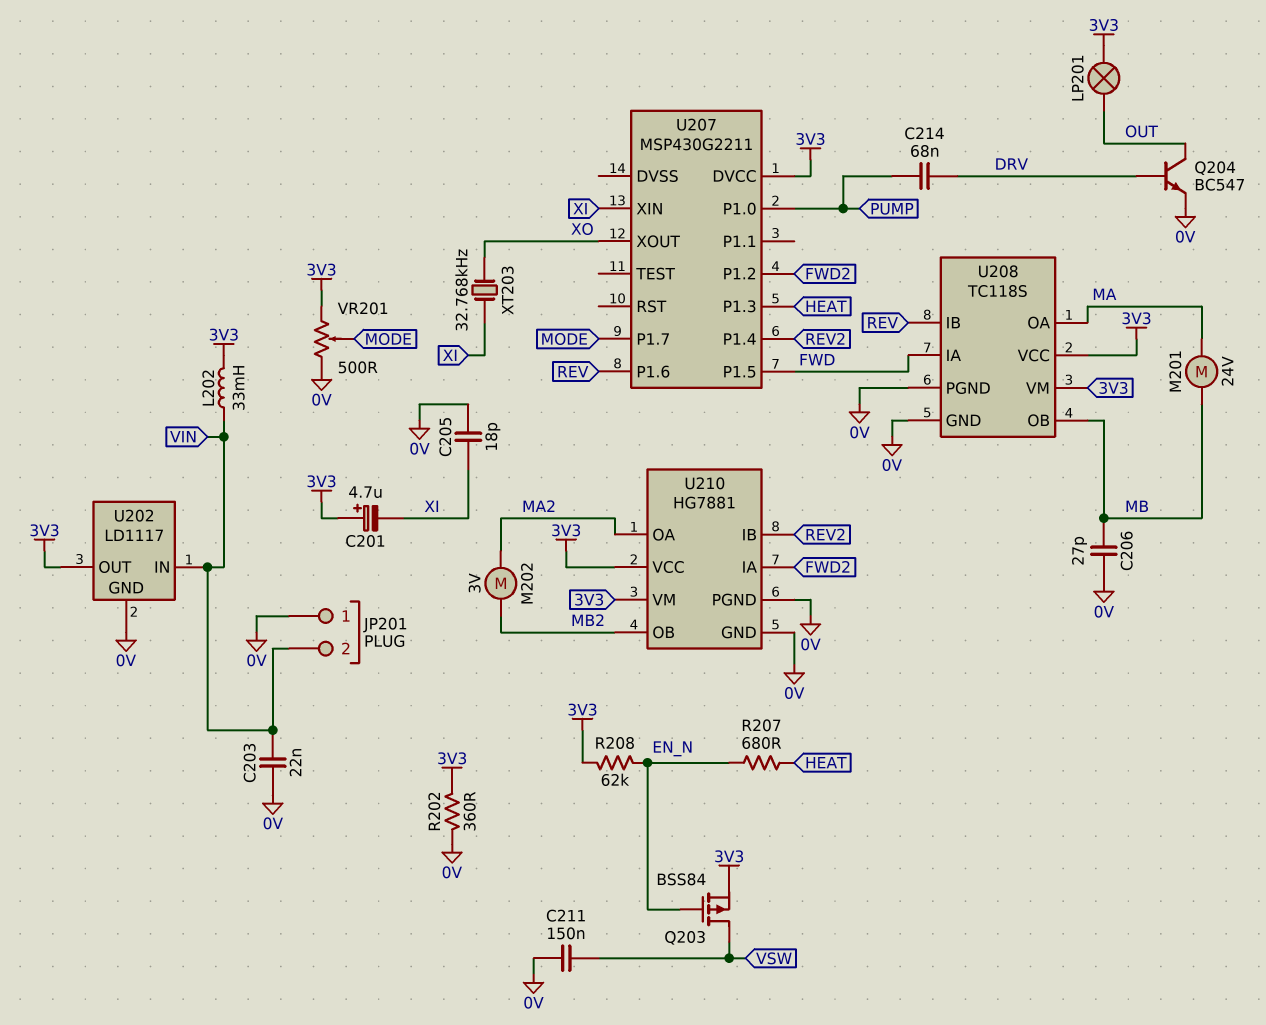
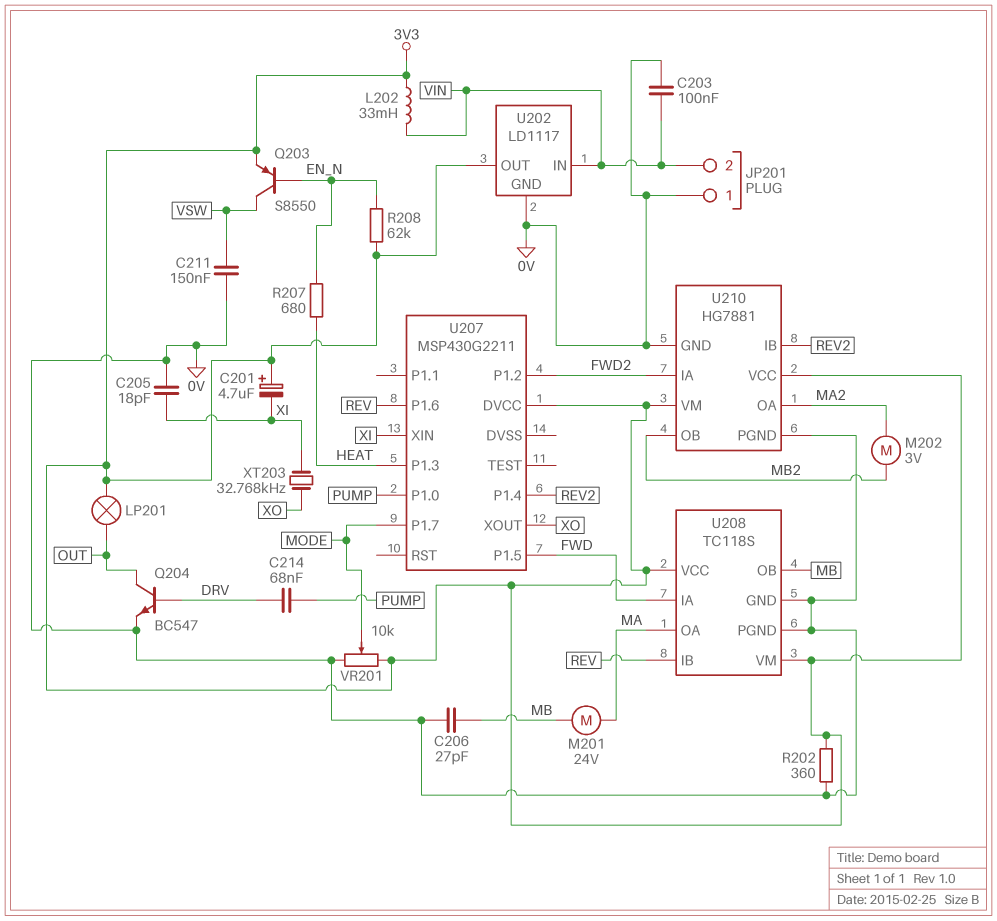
C203: 22nF (0V, VIN) -> 100nF (0V, VIN)
Q203: PMOS BSS84 (G EN_N, D VSW, S 3V3) -> PNP S8550 (B EN_N, C VSW, E 3V3)
VR201: 500 (0V, 3V3, wiper MODE) -> 10k (0V, 3V3, wiper MODE)

